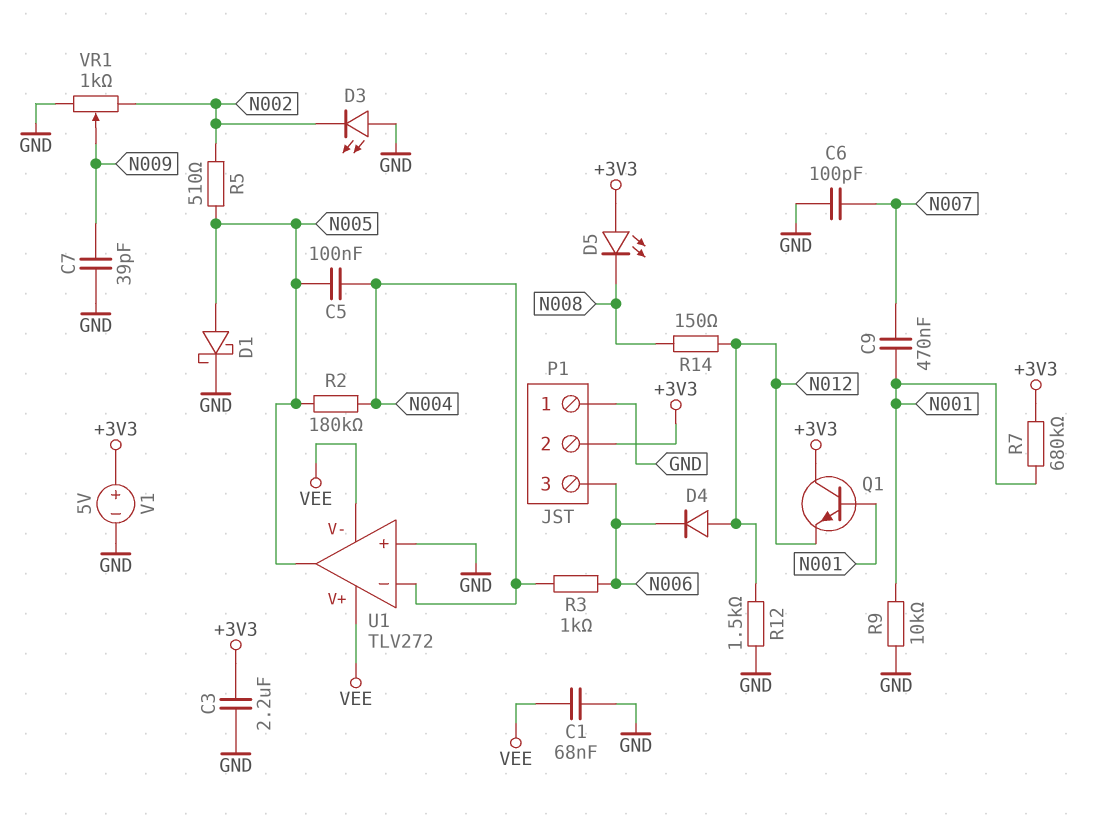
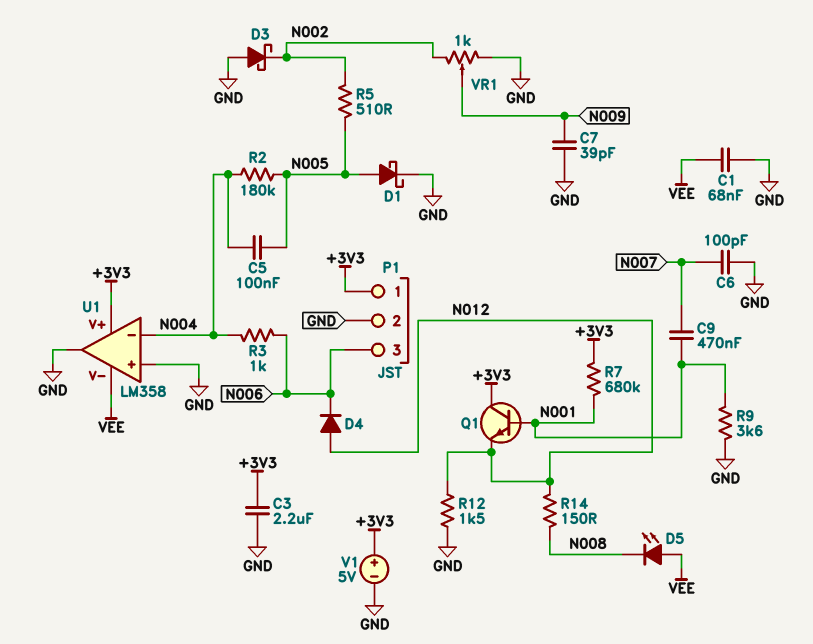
D3: LED (A GND, K N002) -> schottky (A GND, K N002)
D5: LED (A +3V3, K N008) -> LED (A VEE, K N008)
P1 pin 1: GND -> +3V3
P1 pin 2: +3V3 -> GND
R9: 10k (GND, N001) -> 3.6k (GND, N001)
U1: TLV272 -> LM358
U1 pin V+: VEE -> +3V3
U1 pin out: N005 -> GND

